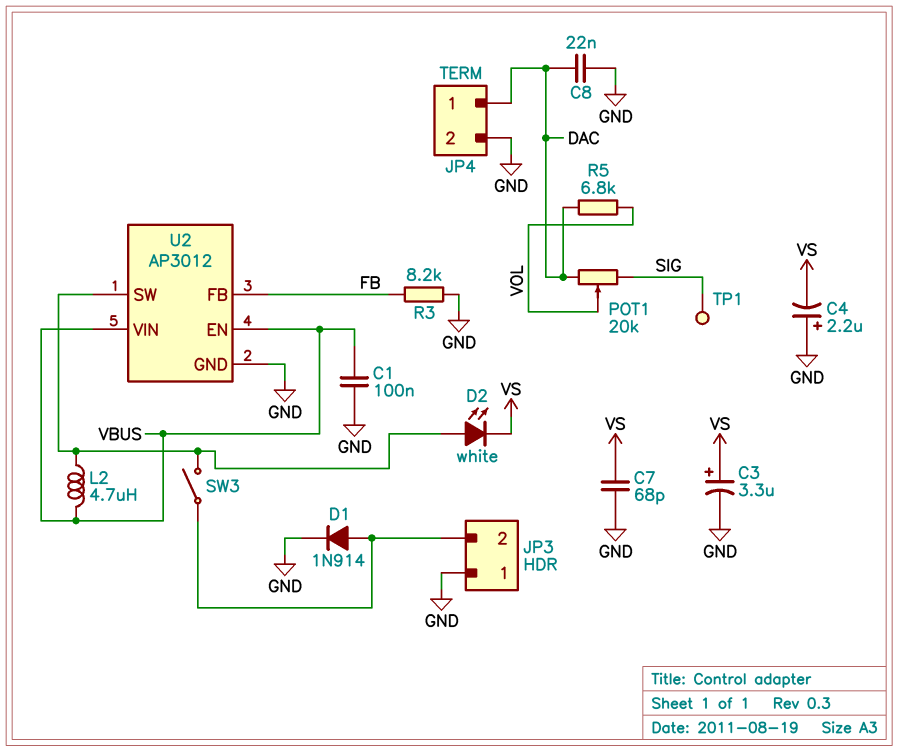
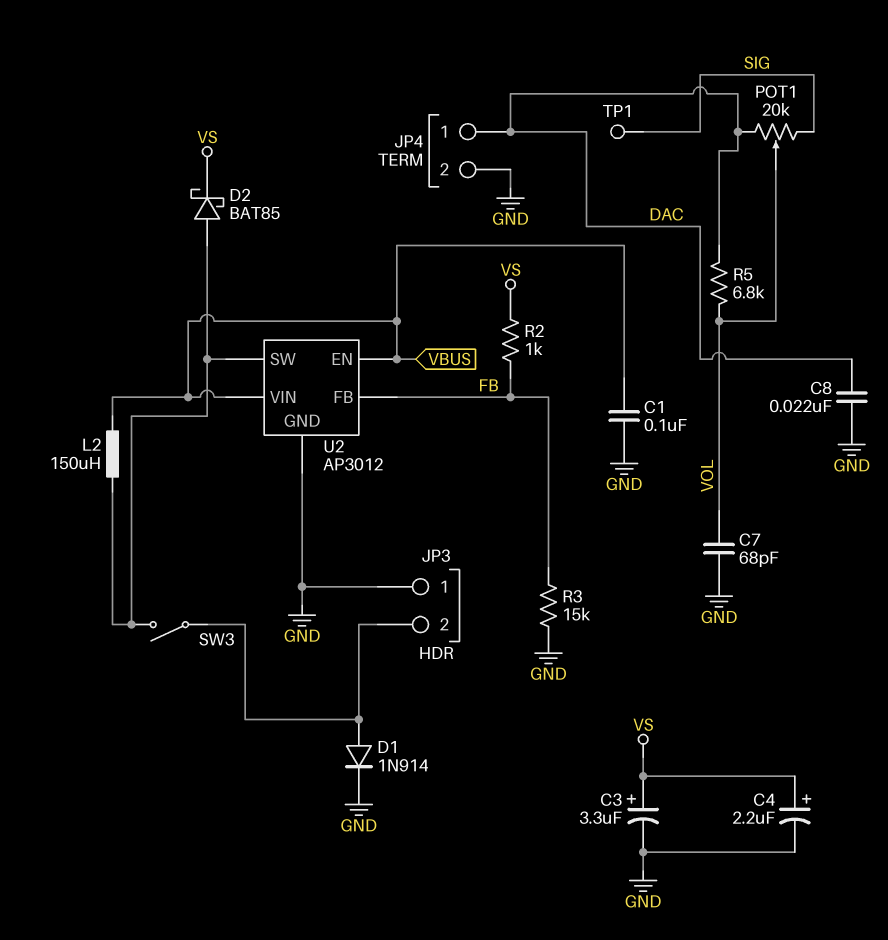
C4: 2.2uF (plus GND, minus VS) -> 2.2uF (plus VS, minus GND)
C7: 68pF (GND, VS) -> 68pF (GND, VOL)
D2: LED white (A U2/SW, K VS) -> schottky BAT85 (A U2/SW, K VS)
L2: 4.7uH (U2/SW, VBUS) -> 150uH (U2/SW, VBUS)
R2: none -> 1k (FB, VS)
R3: 8.2k (FB, GND) -> 15k (FB, GND)

